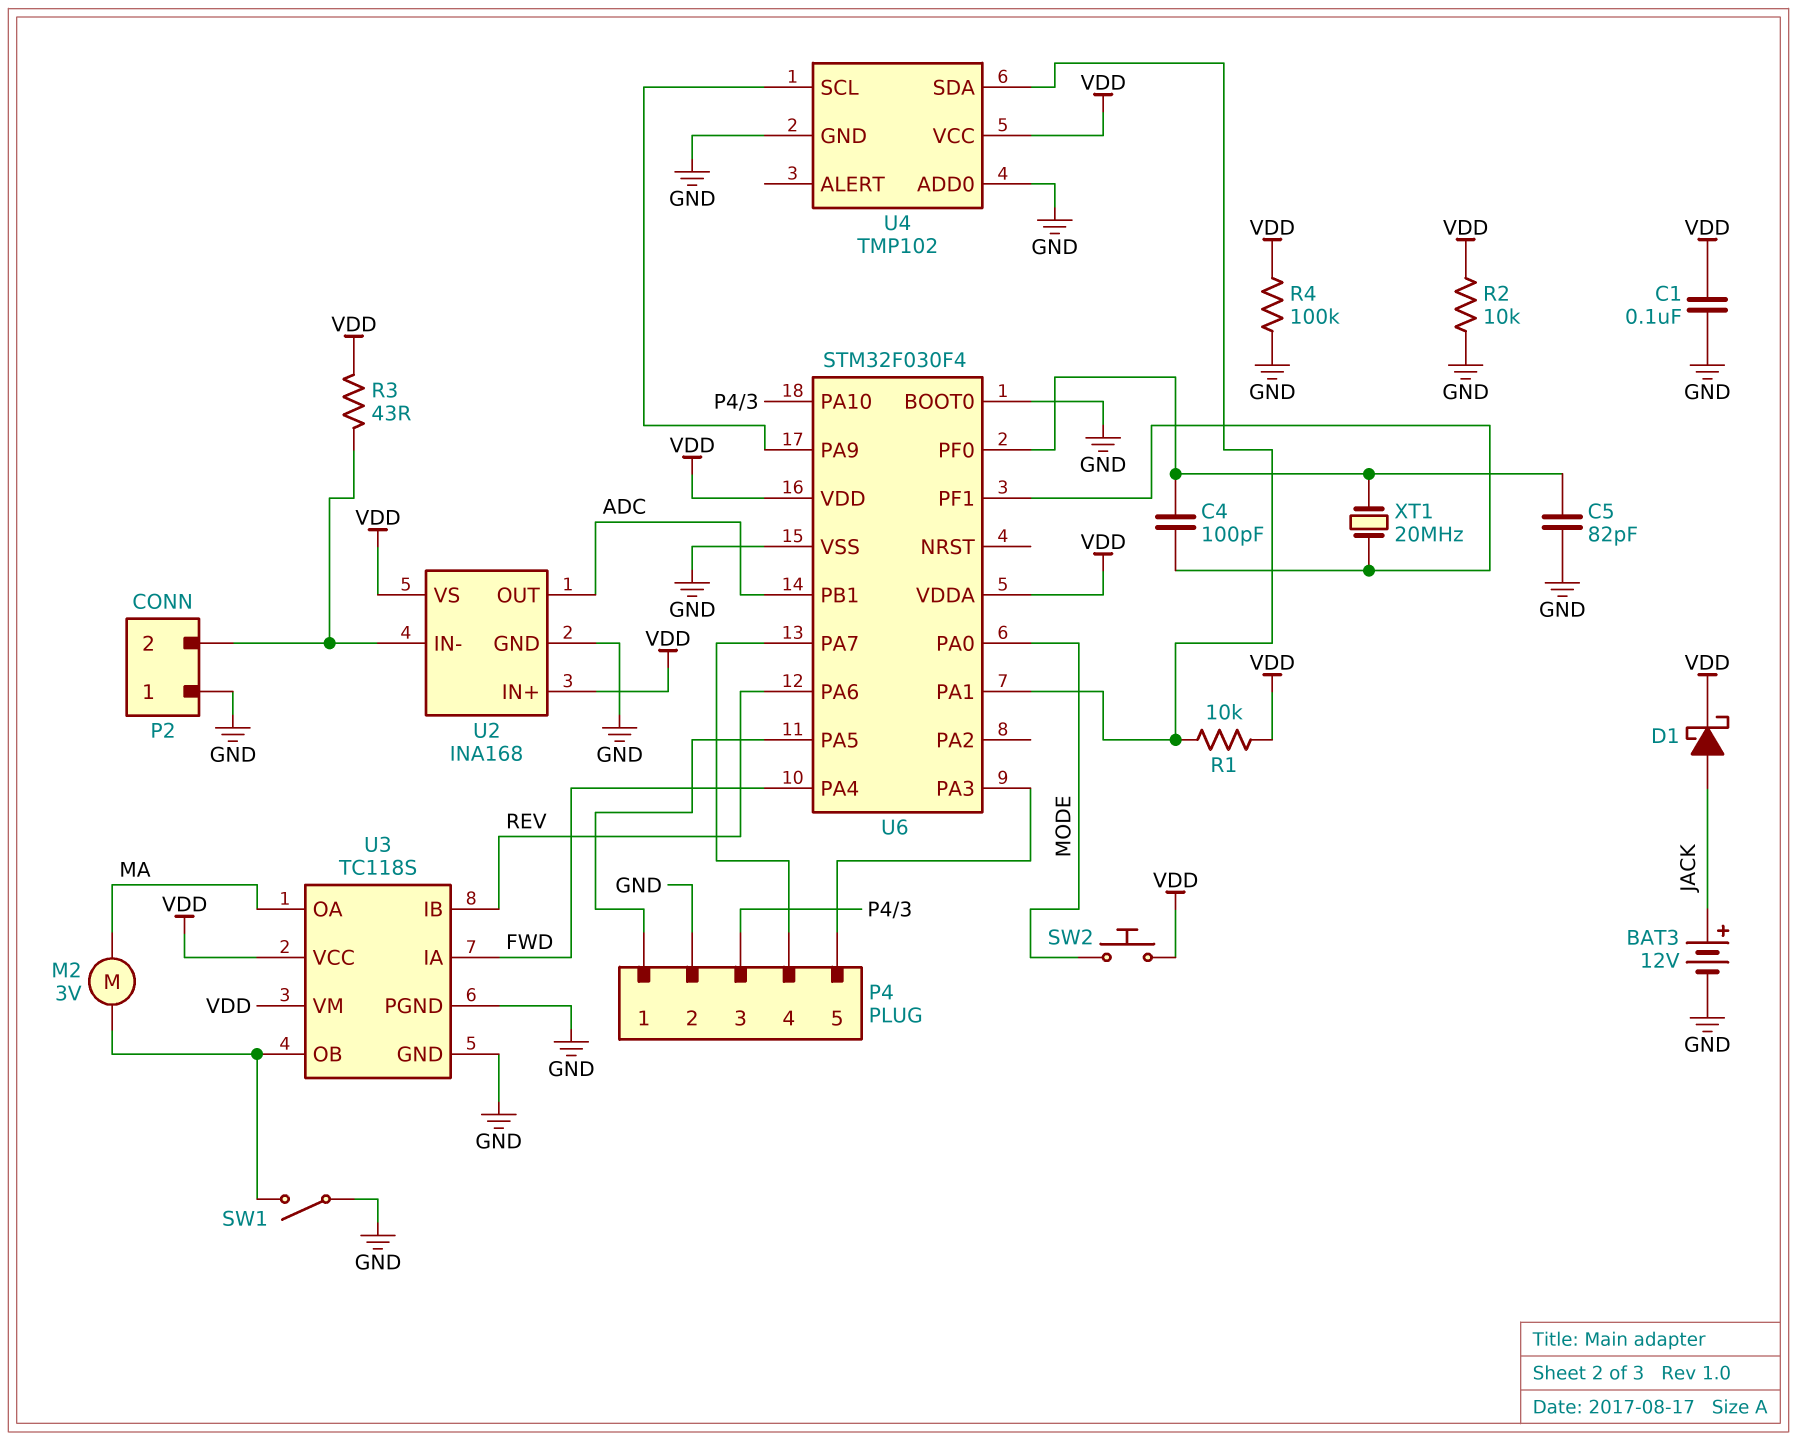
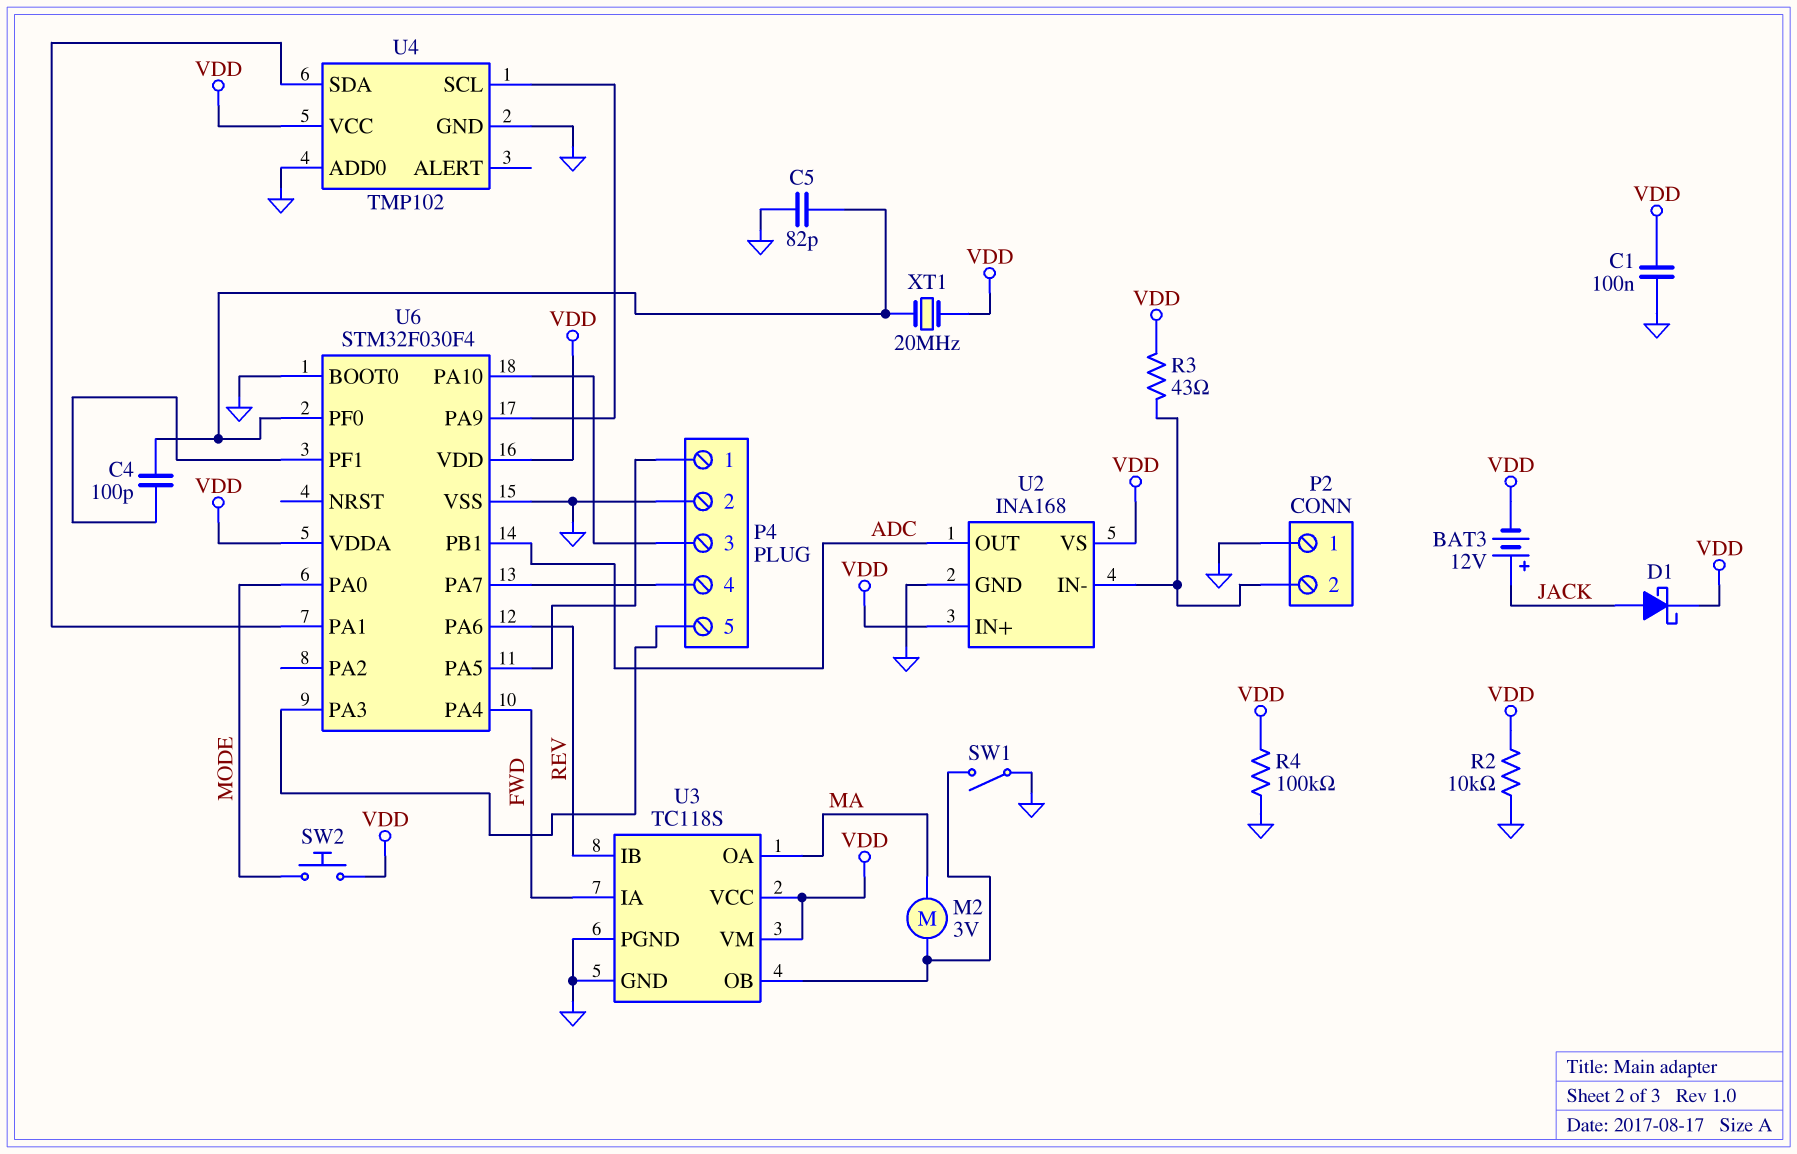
BAT3: 12V (plus JACK, minus GND) -> 12V (plus JACK, minus VDD)
R1: 10k (U4/SDA, VDD) -> none
XT1: 20MHz (U6/PF0, U6/PF1) -> 20MHz (U6/PF0, VDD)

